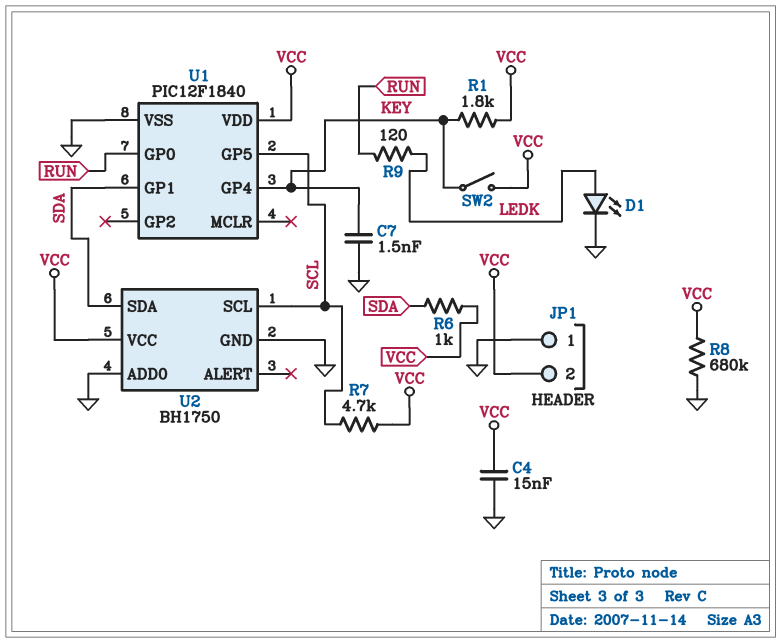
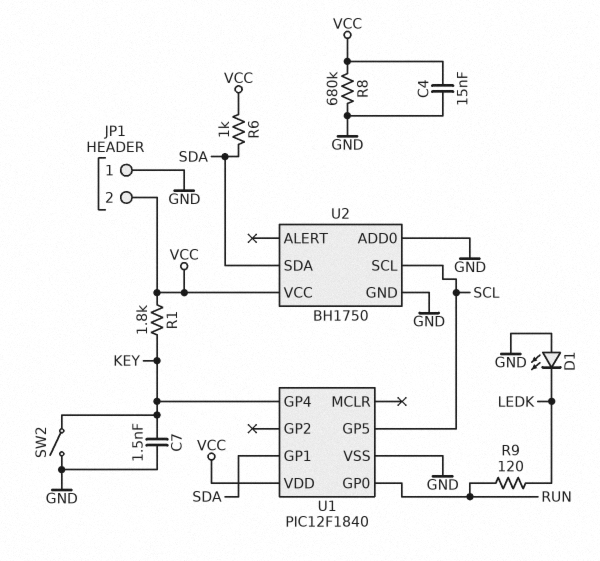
D1: LED (A LEDK, K GND) -> LED (A GND, K LEDK)
R7: 4.7k (SCL, VCC) -> none
SW2: switch (KEY, VCC) -> switch (GND, KEY)

